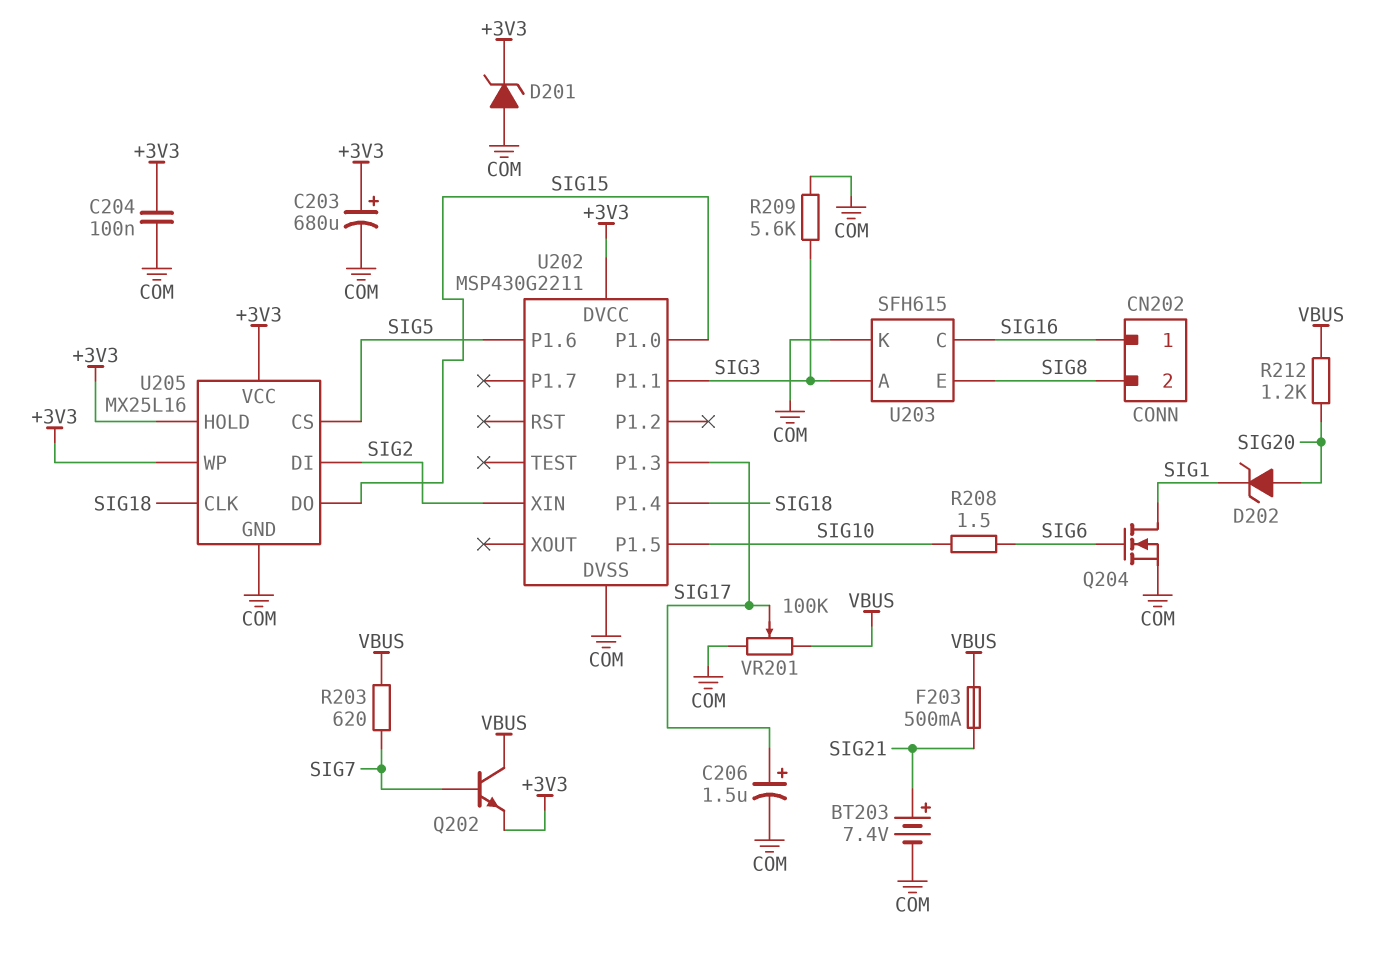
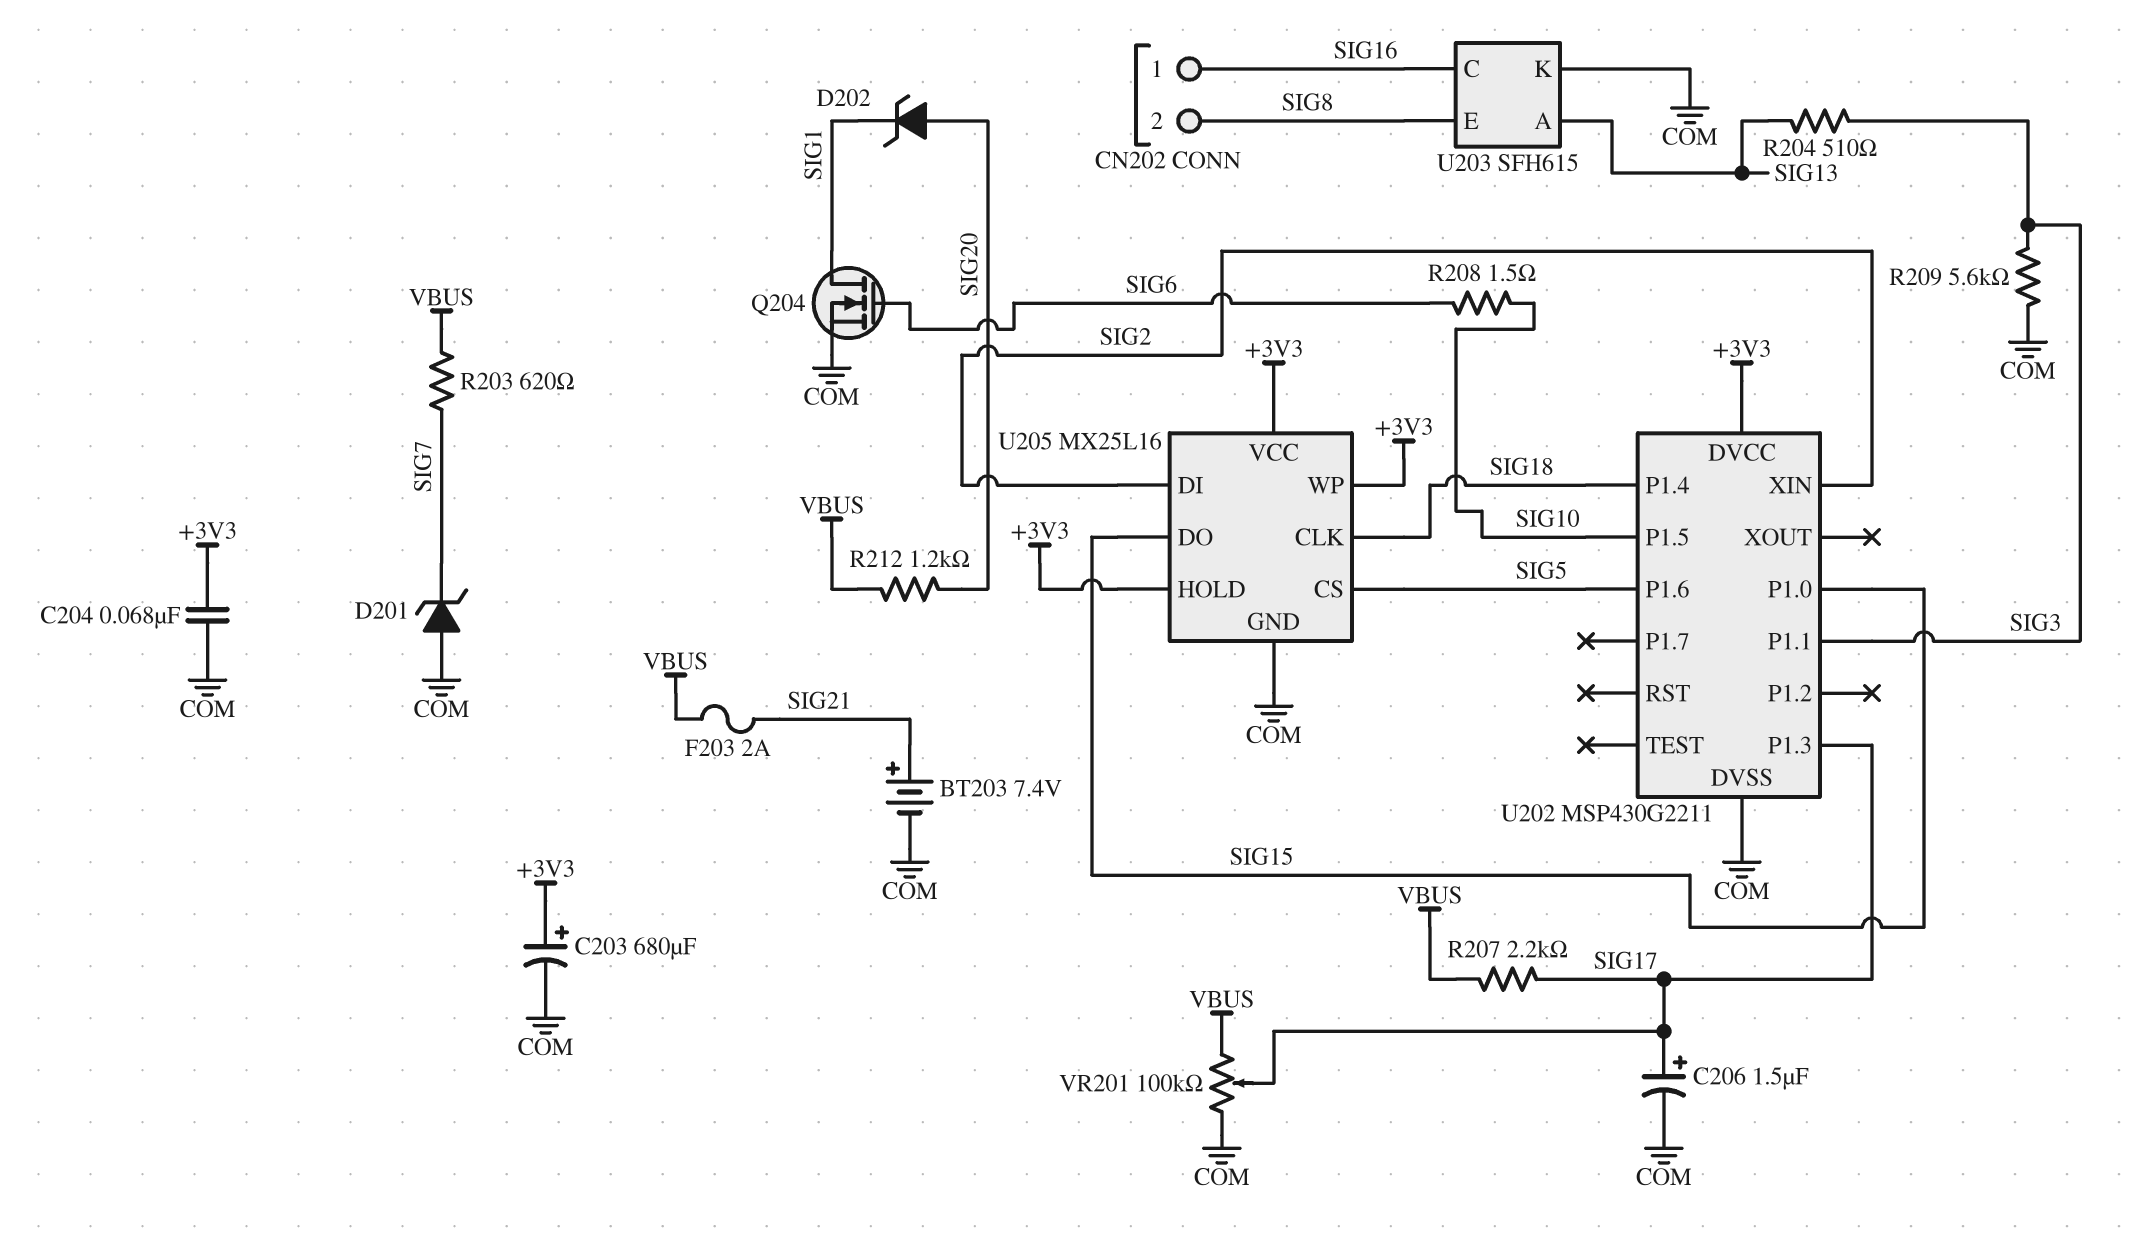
C204: 100nF (+3V3, COM) -> 68nF (+3V3, COM)
D201: zener (A COM, K +3V3) -> zener (A COM, K SIG7)
F203: 500mA (SIG21, VBUS) -> 2A (SIG21, VBUS)
Q202: NPN (B SIG7, C VBUS, E +3V3) -> none
R204: none -> 510 (SIG3, SIG13)
R207: none -> 2.2k (SIG17, VBUS)
U203 pin A: SIG3 -> SIG13

